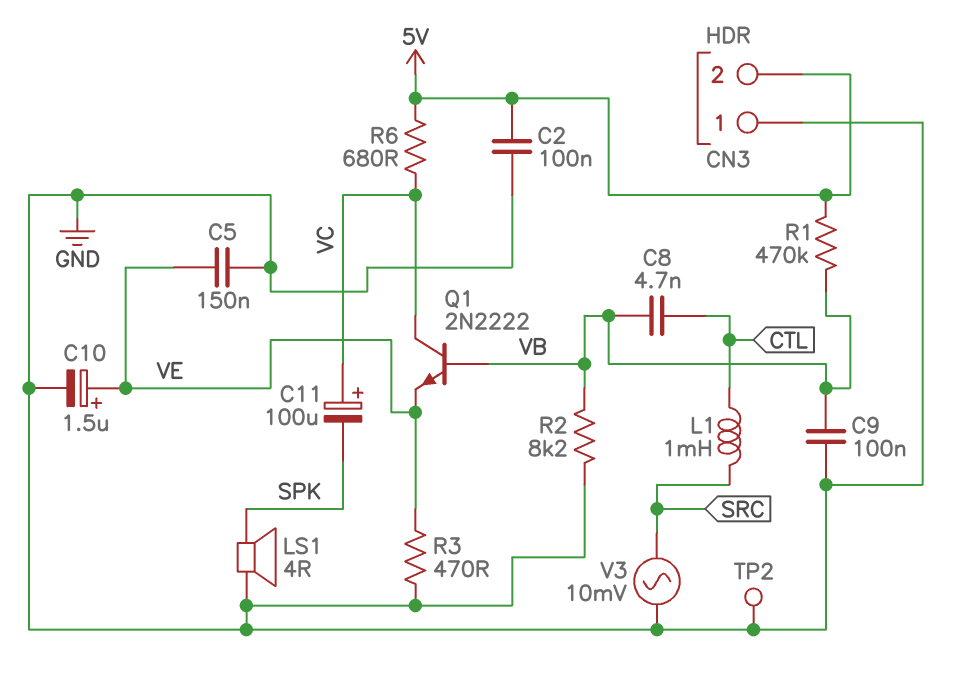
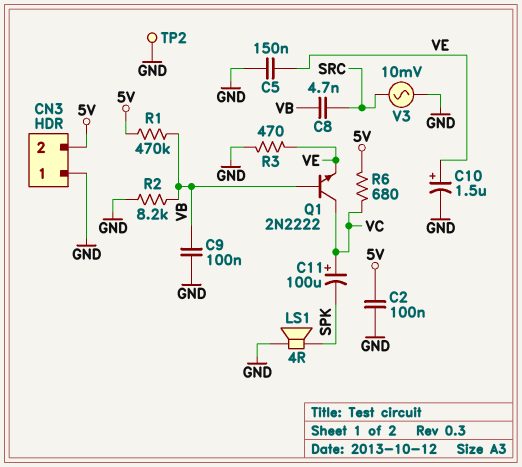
C8: 4.7nF (CTL, VB) -> 4.7nF (SRC, VB)
L1: 1mH (CTL, SRC) -> none

